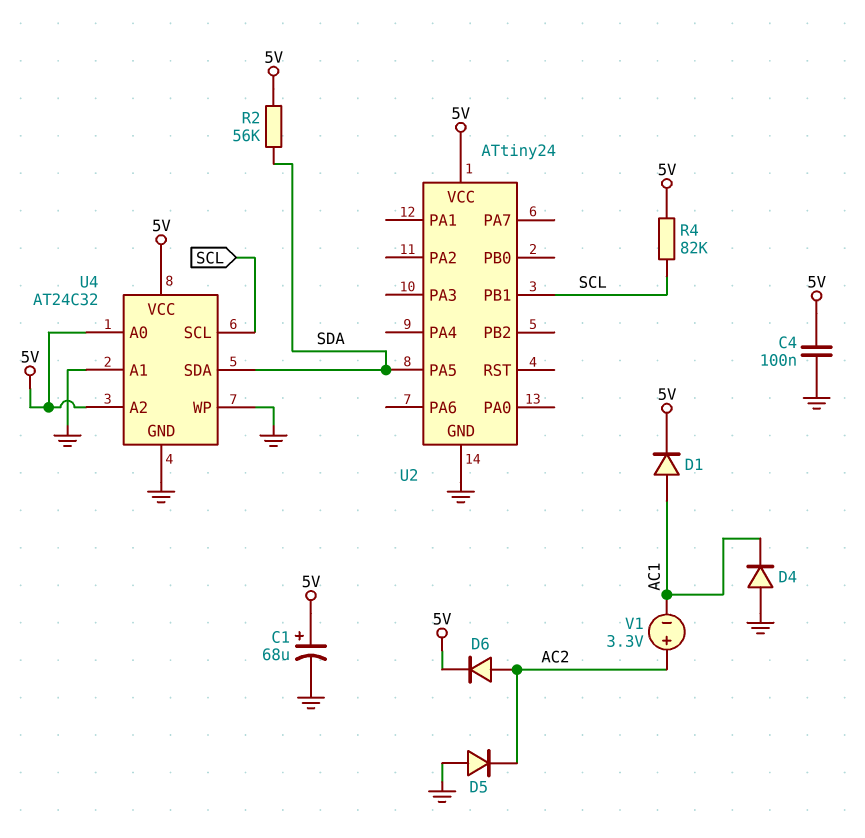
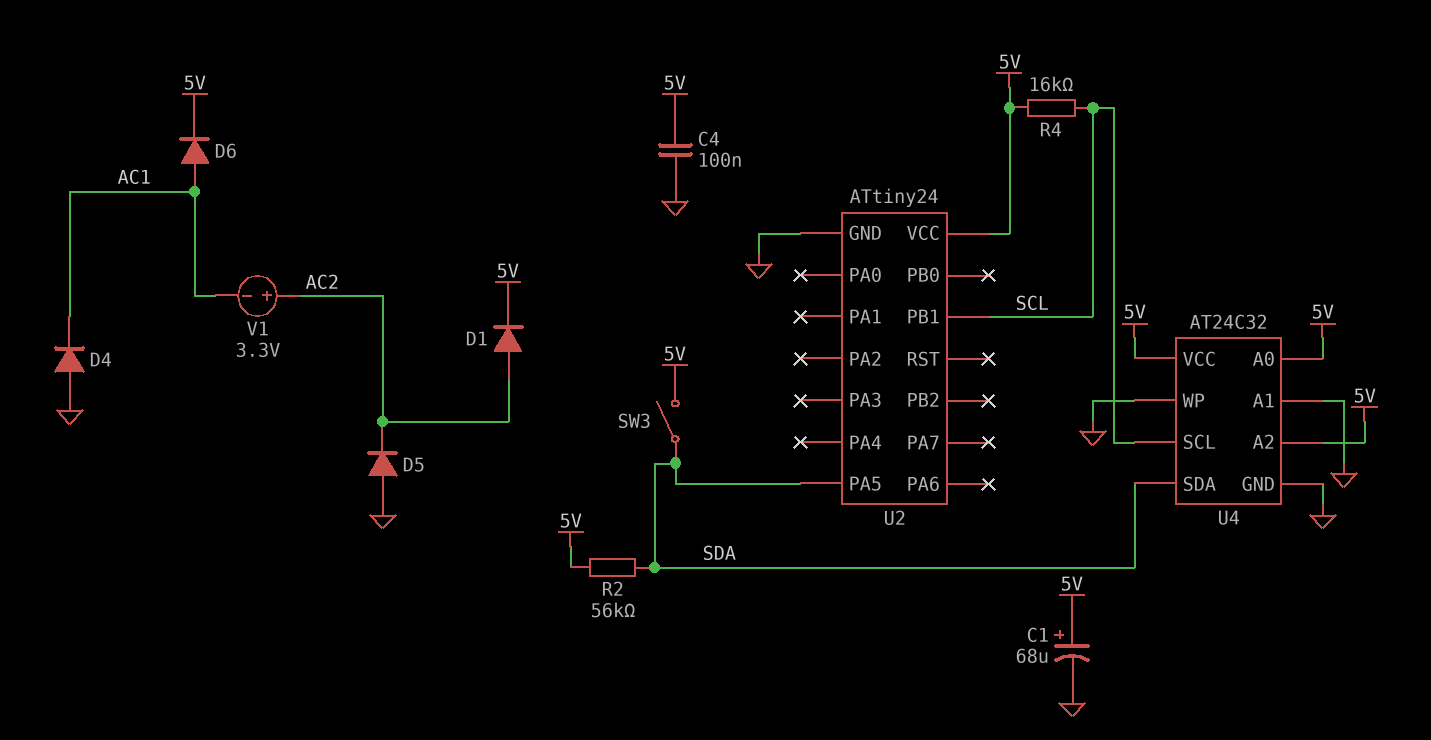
D1: diode (A AC1, K 5V) -> diode (A AC2, K 5V)
D6: diode (A AC2, K 5V) -> diode (A AC1, K 5V)
R4: 82k (5V, SCL) -> 16k (5V, SCL)
SW3: none -> switch (5V, SDA)

